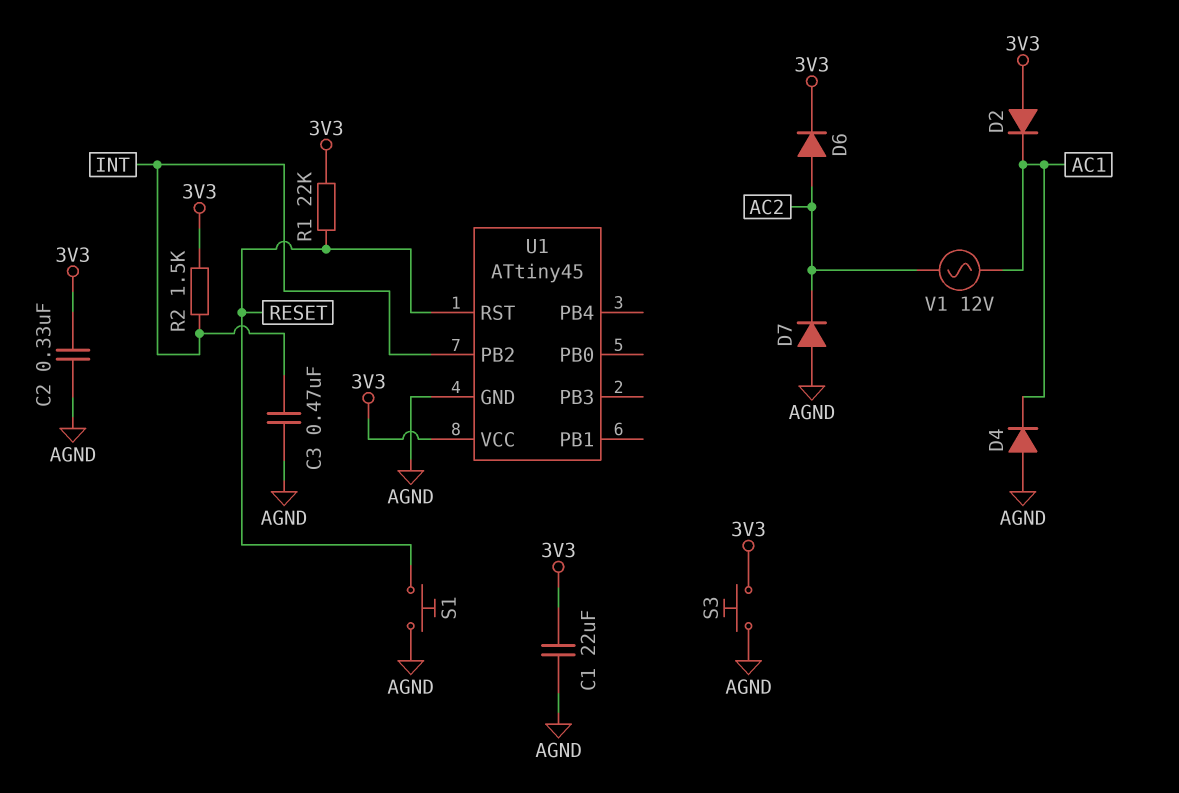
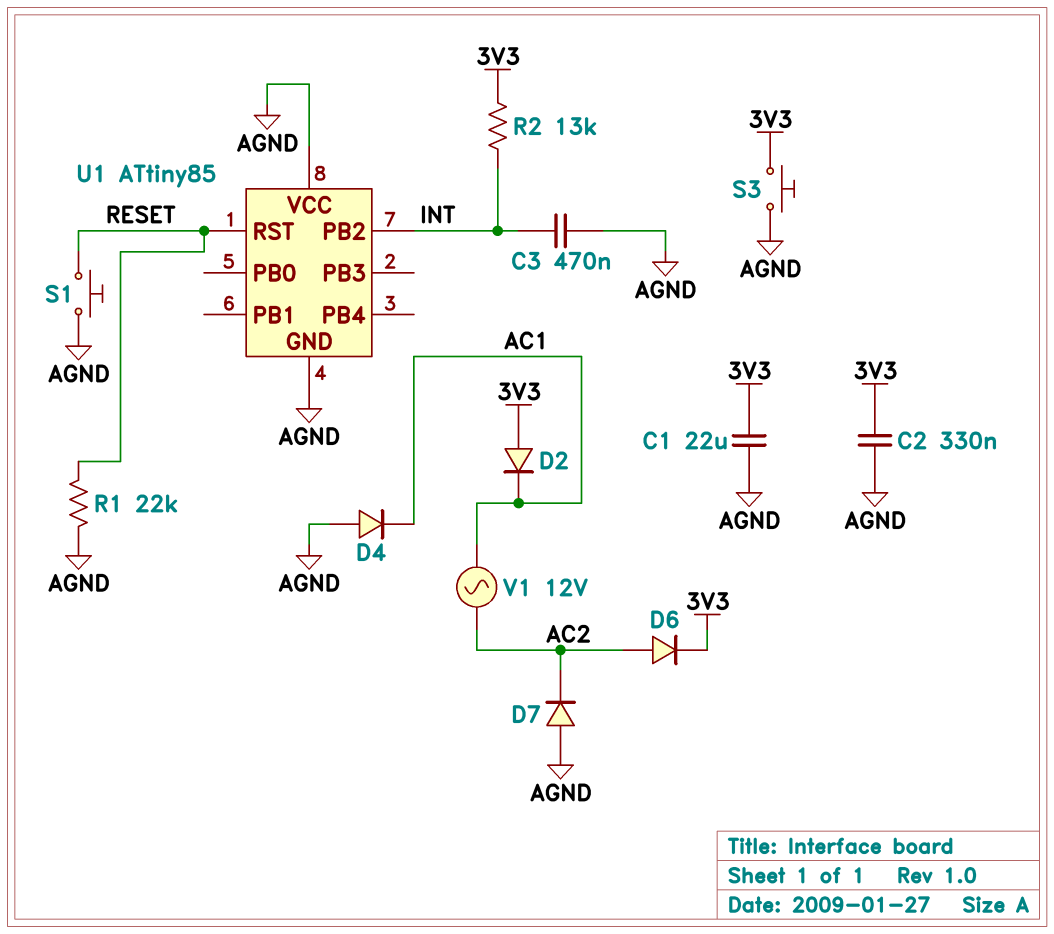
R1: 22k (3V3, RESET) -> 22k (AGND, RESET)
R2: 1.5k (3V3, INT) -> 13k (3V3, INT)
U1: ATtiny45 -> ATtiny85
U1 pin VCC: 3V3 -> AGND

